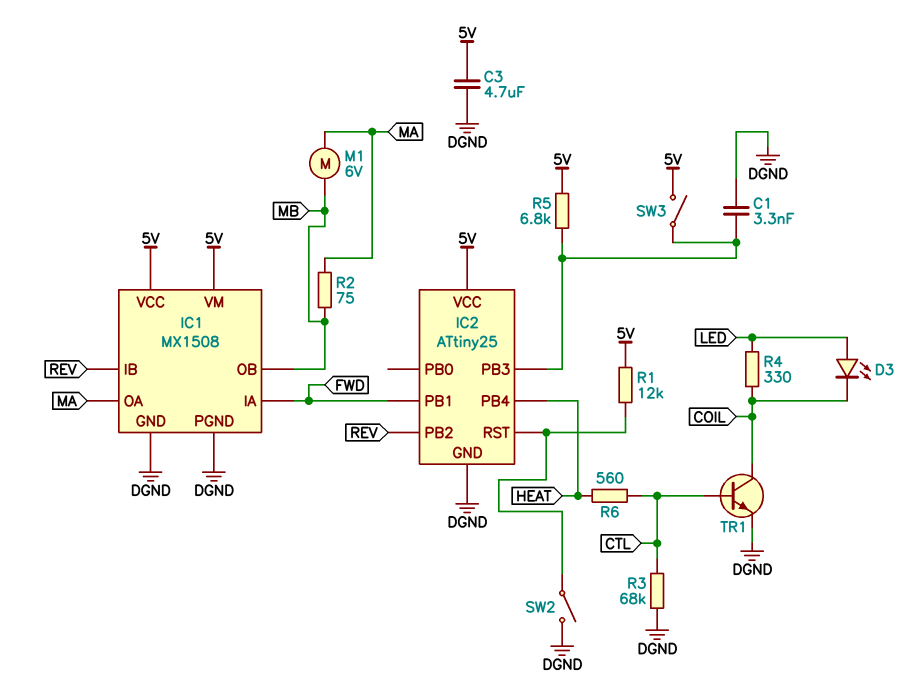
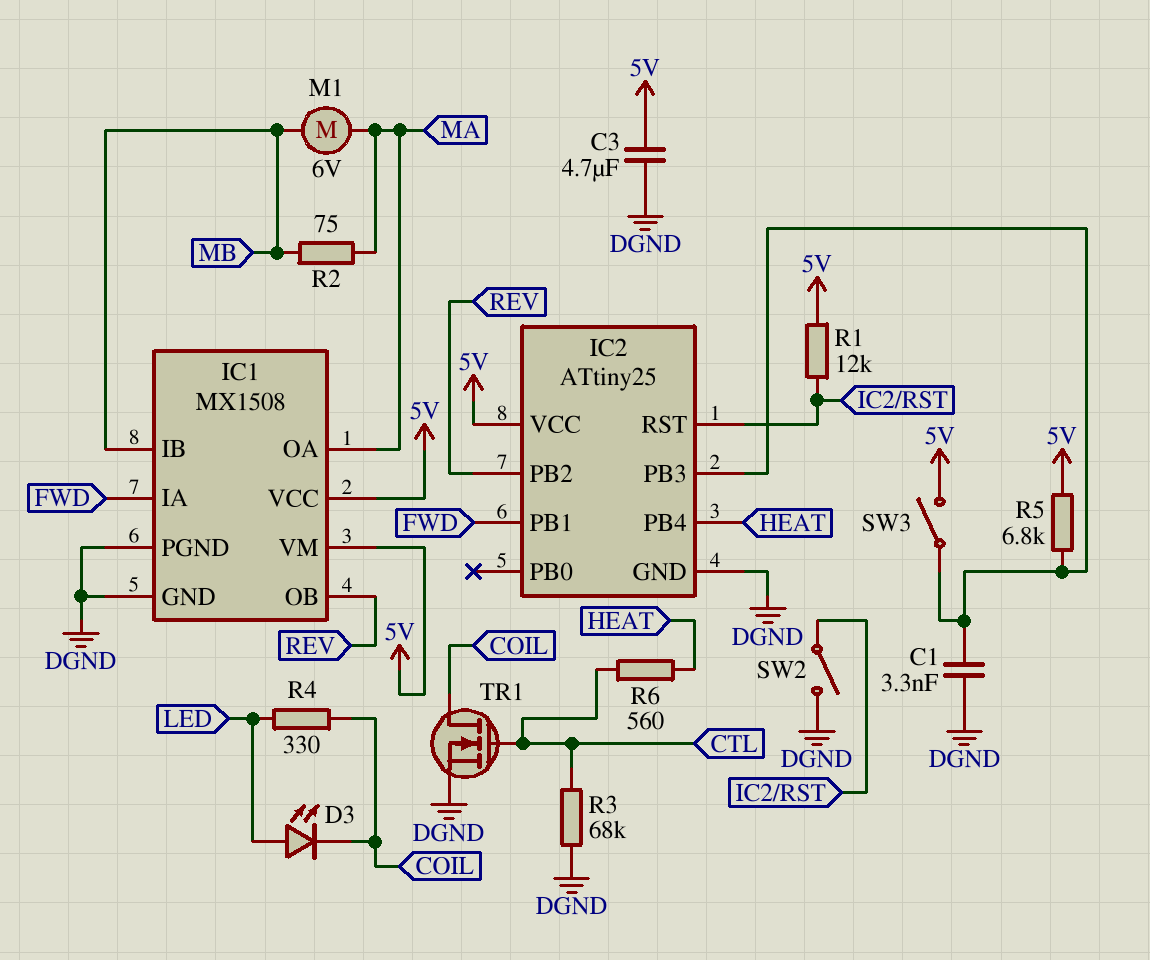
IC1 pin IB: REV -> MB
IC1 pin OB: MB -> REV
TR1: NPN (B CTL, C COIL, E DGND) -> NMOS (G CTL, D COIL, S DGND)

